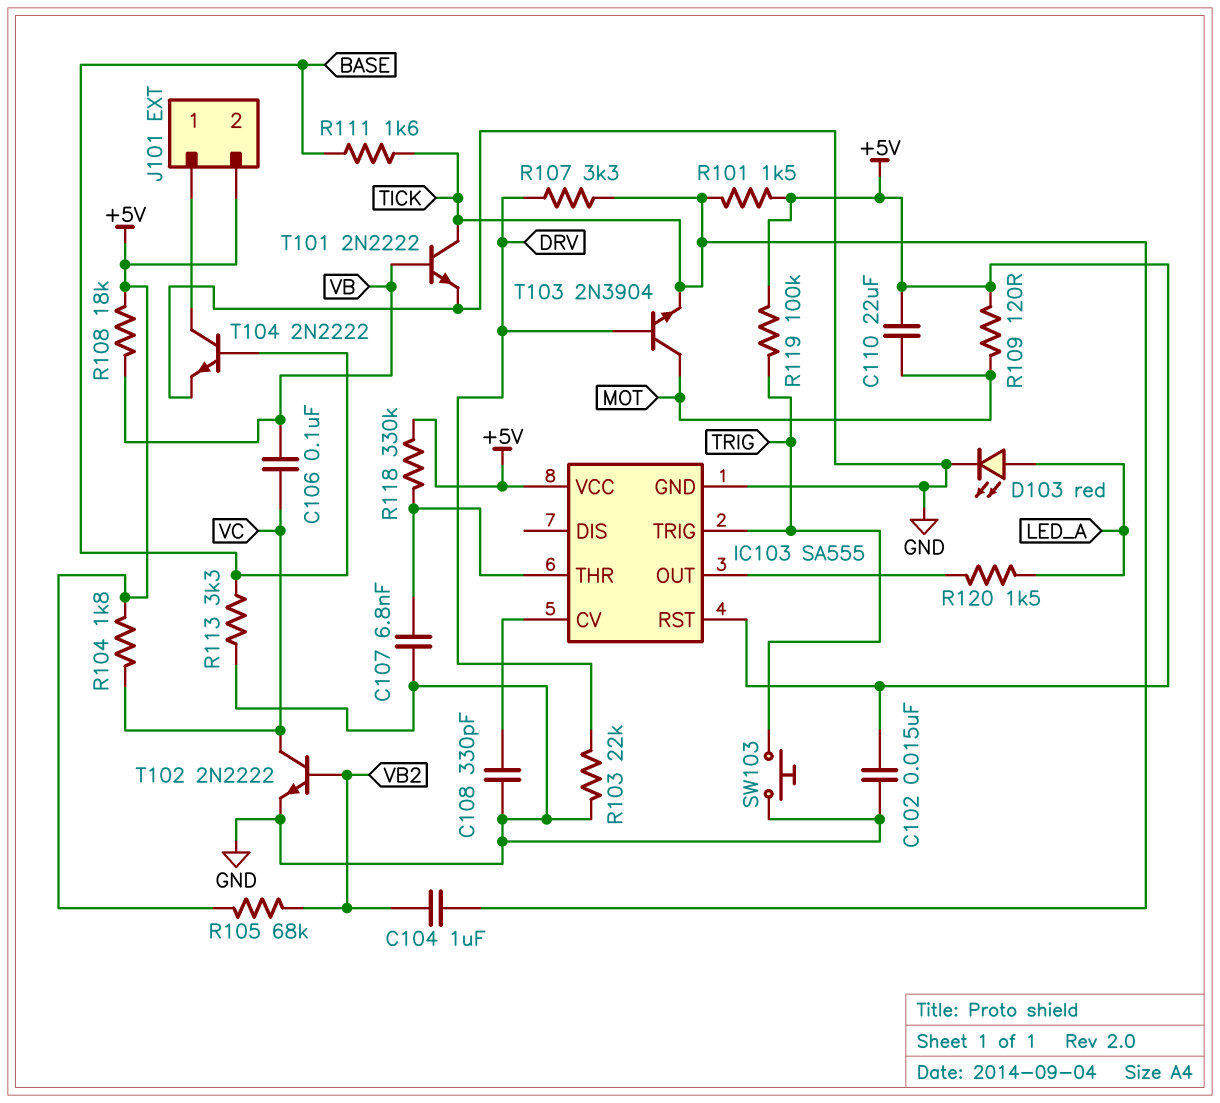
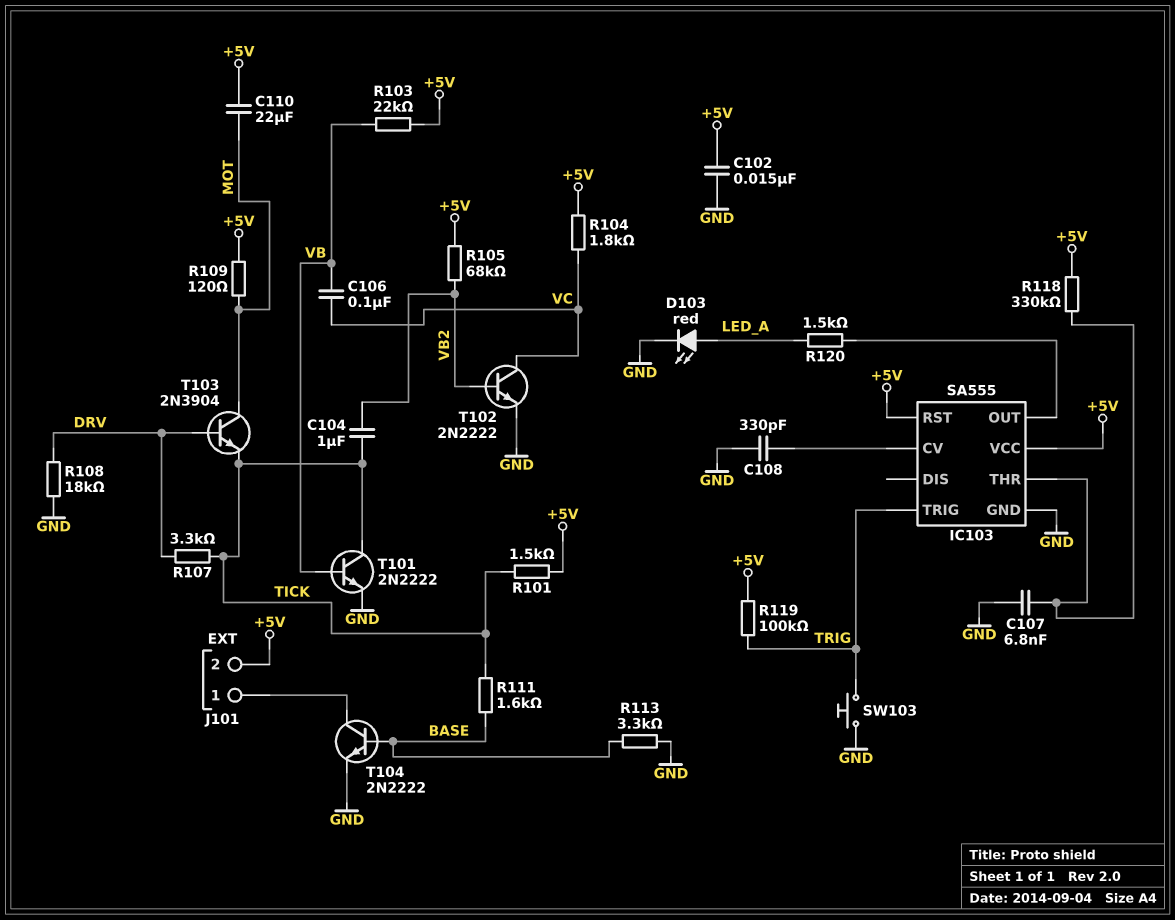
R103: 22k (DRV, GND) -> 22k (+5V, VB)
R108: 18k (+5V, VB) -> 18k (DRV, GND)

